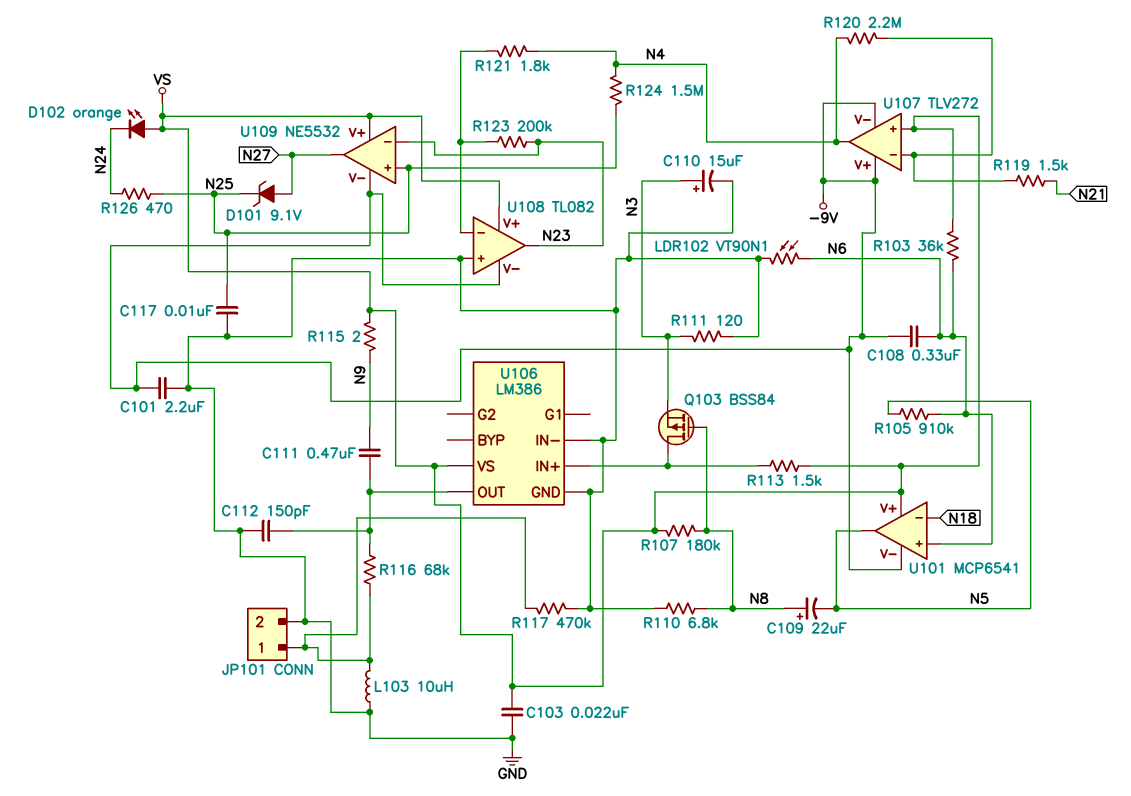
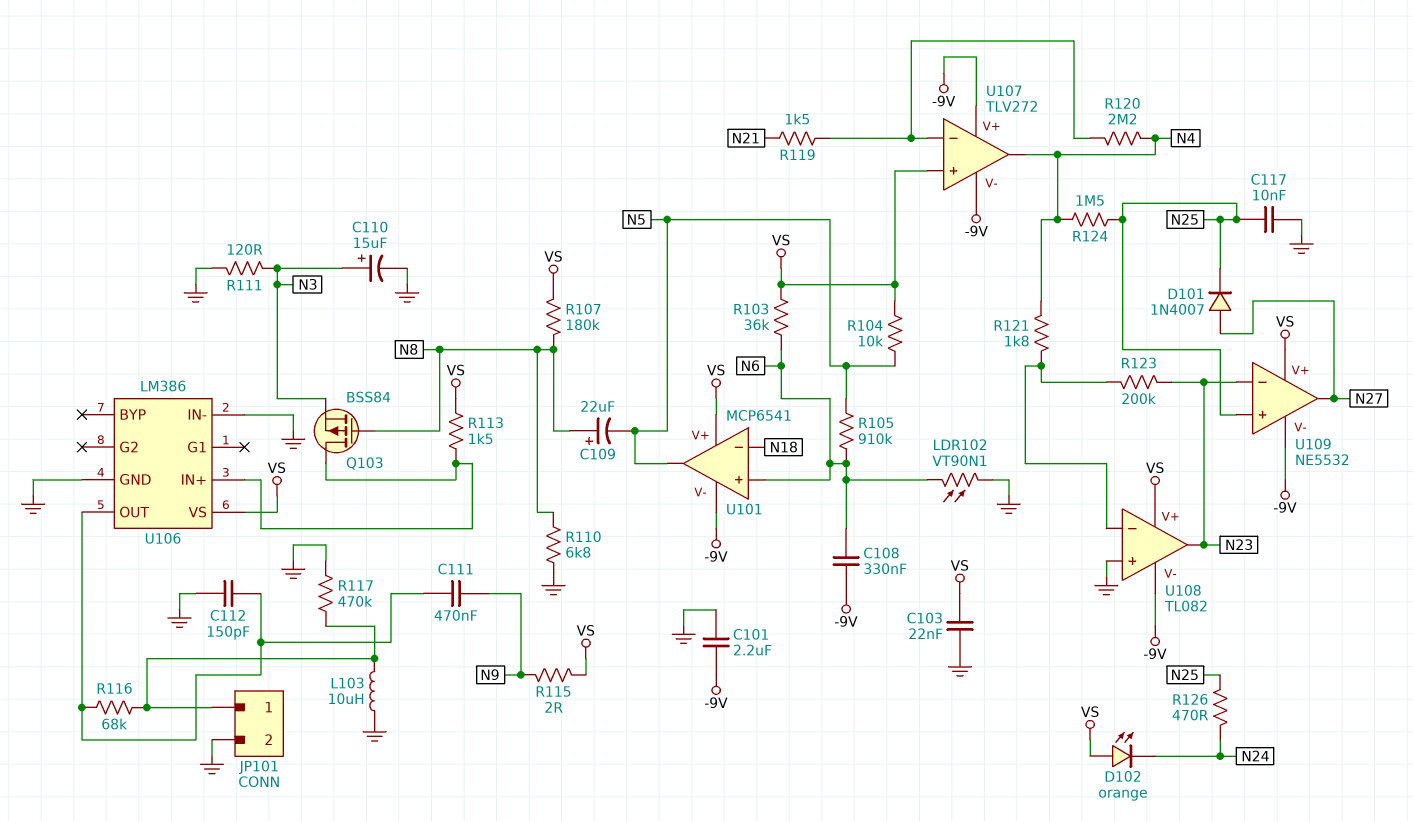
D101: zener 9.1V (A N27, K N25) -> diode 1N4007 (A N27, K N25)
R104: none -> 10k (N5, VS)

